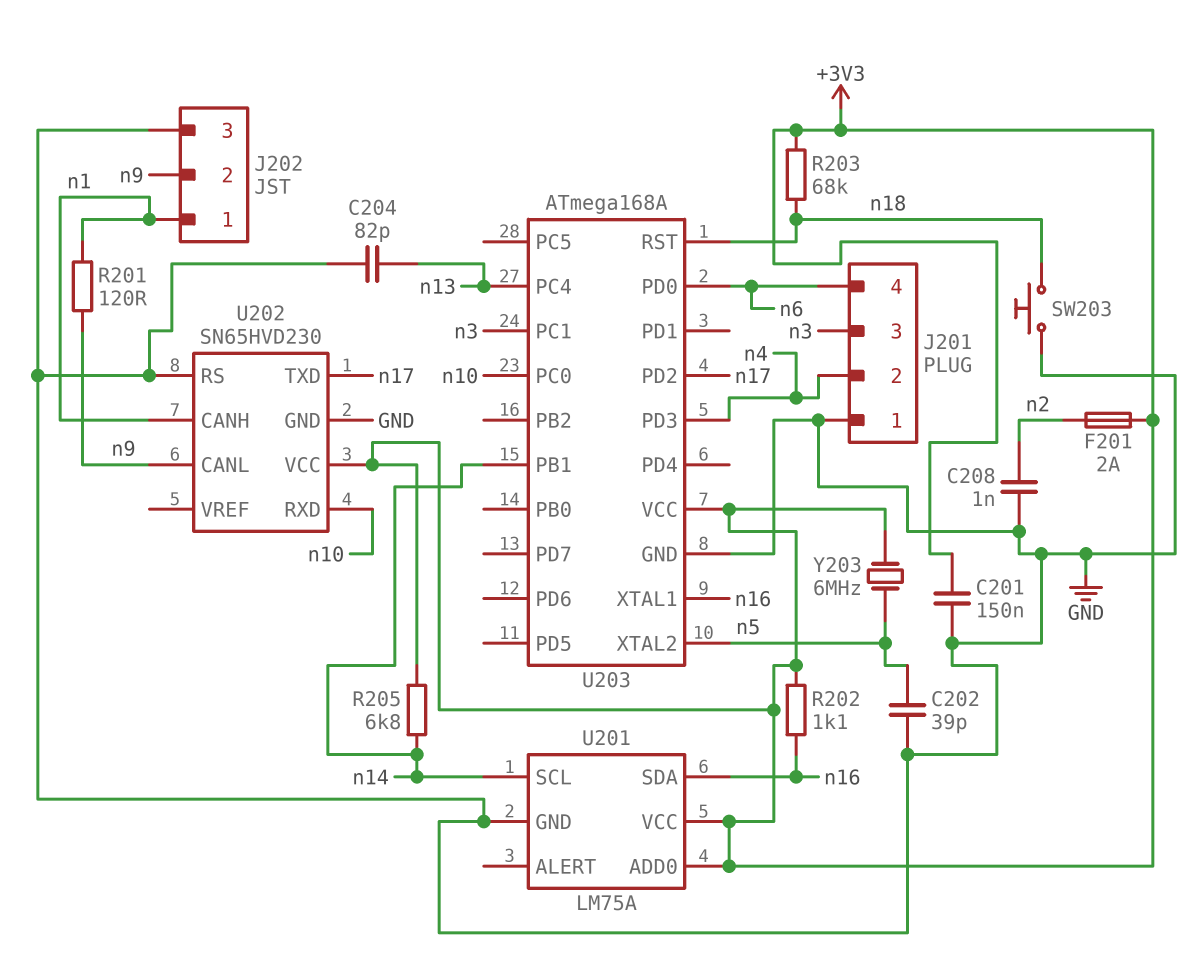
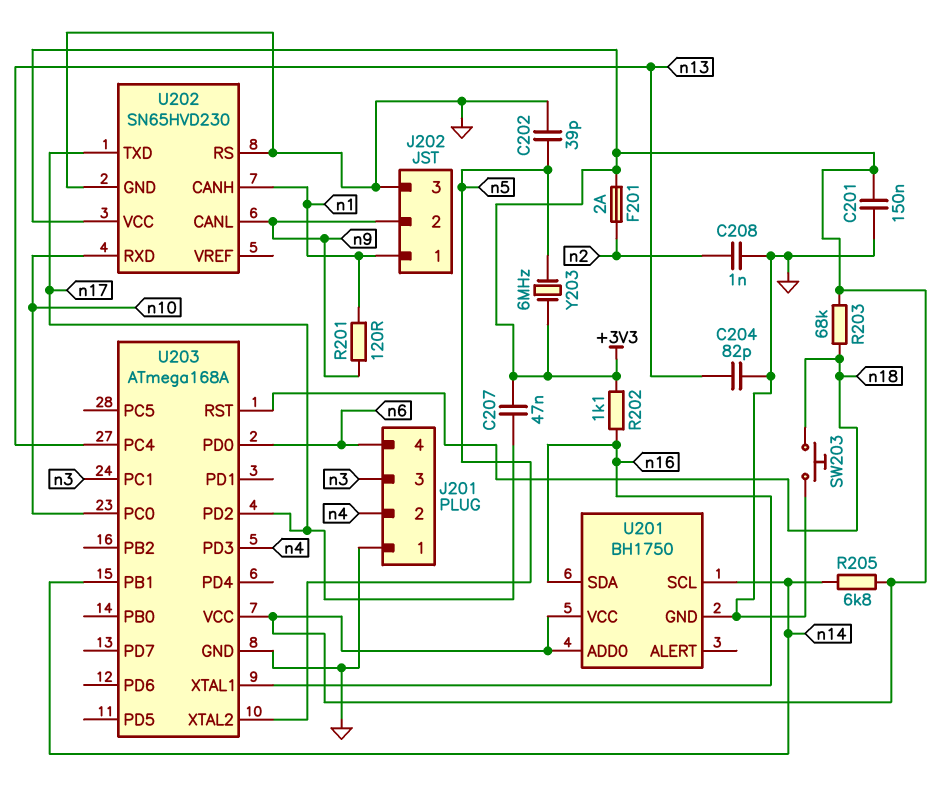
C207: none -> 47nF (+3V3, n17)
U201: LM75A -> BH1750

